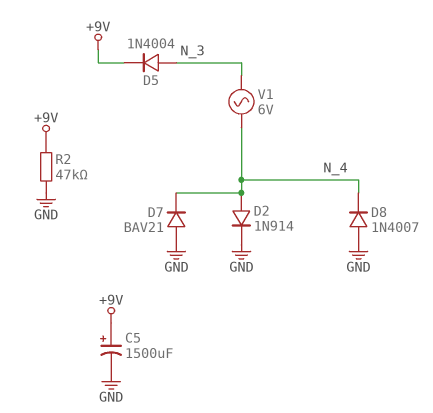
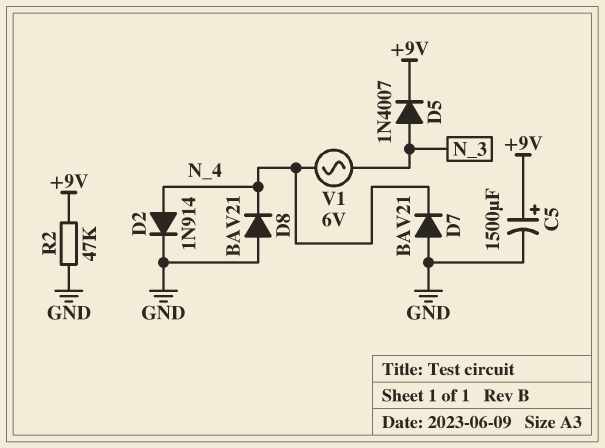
D5: diode 1N4004 (A N_3, K +9V) -> diode 1N4007 (A N_3, K +9V)
D8: diode 1N4007 (A GND, K N_4) -> diode BAV21 (A GND, K N_4)

